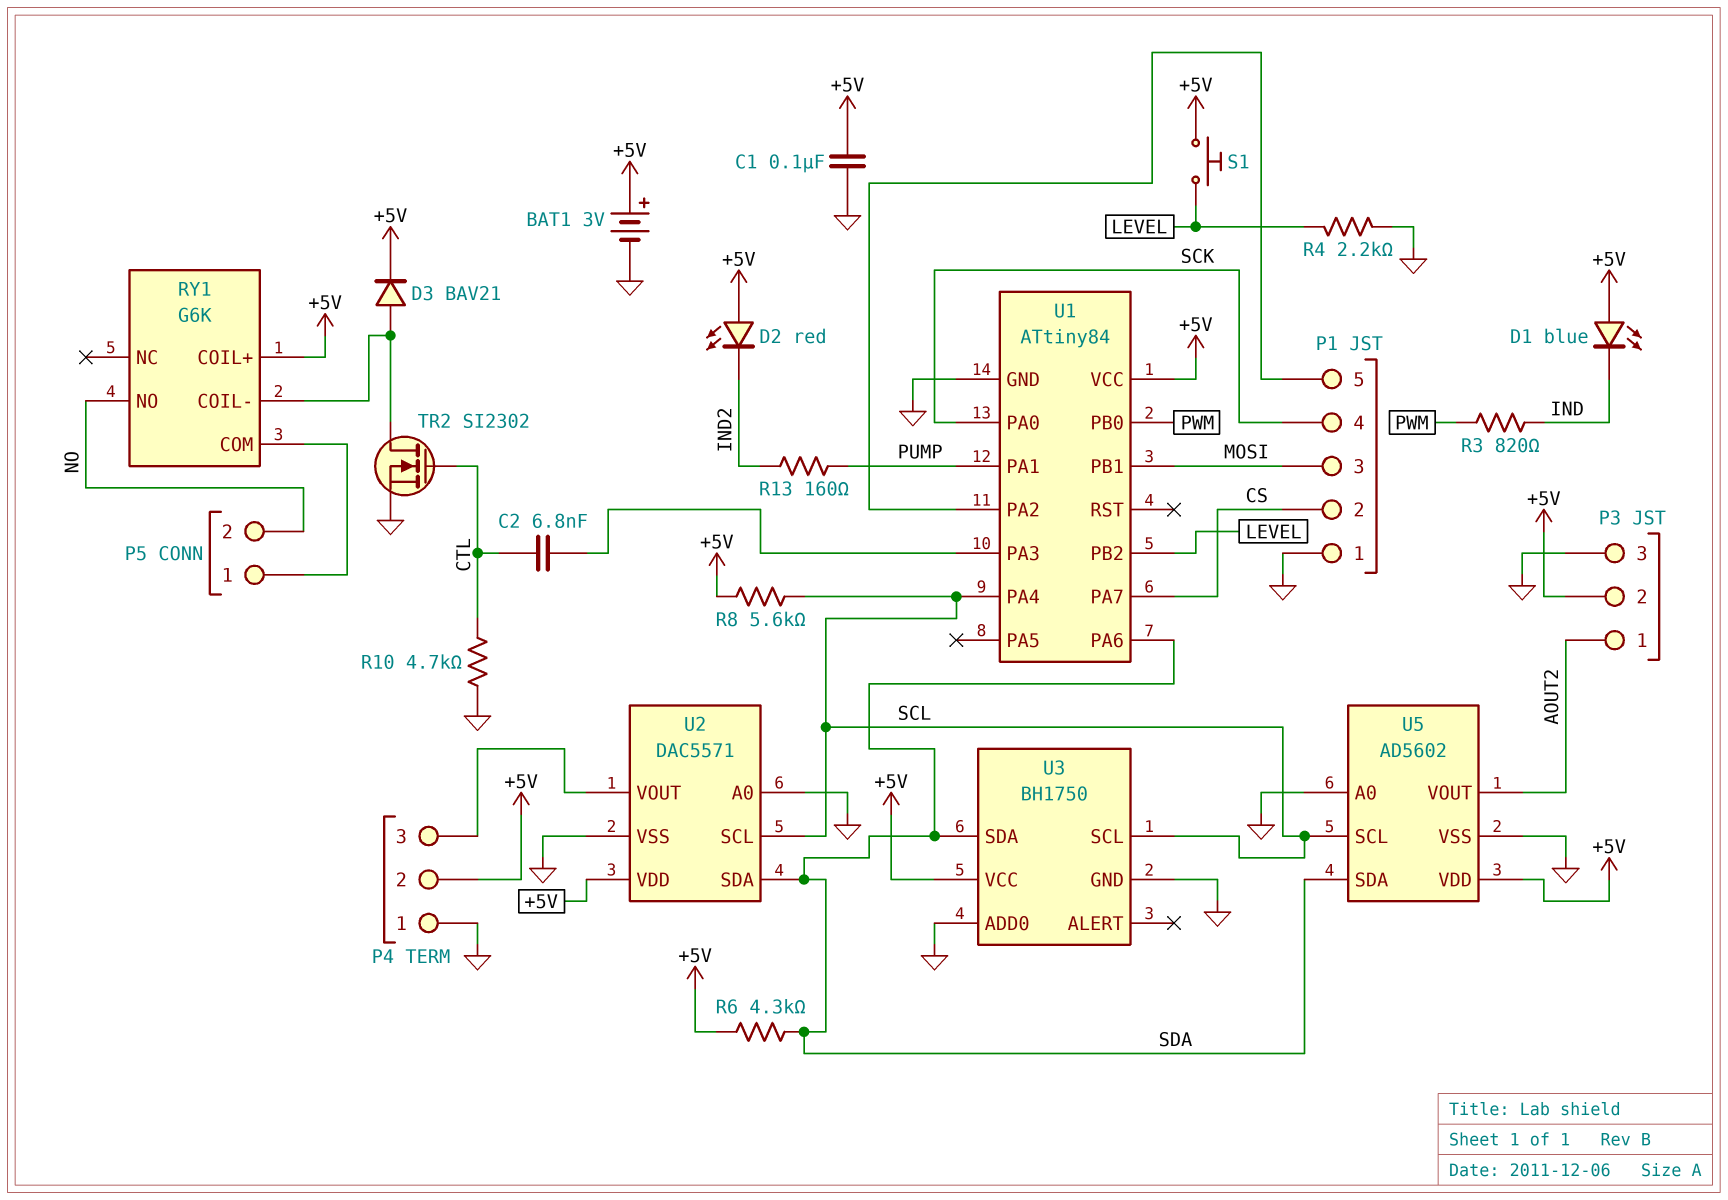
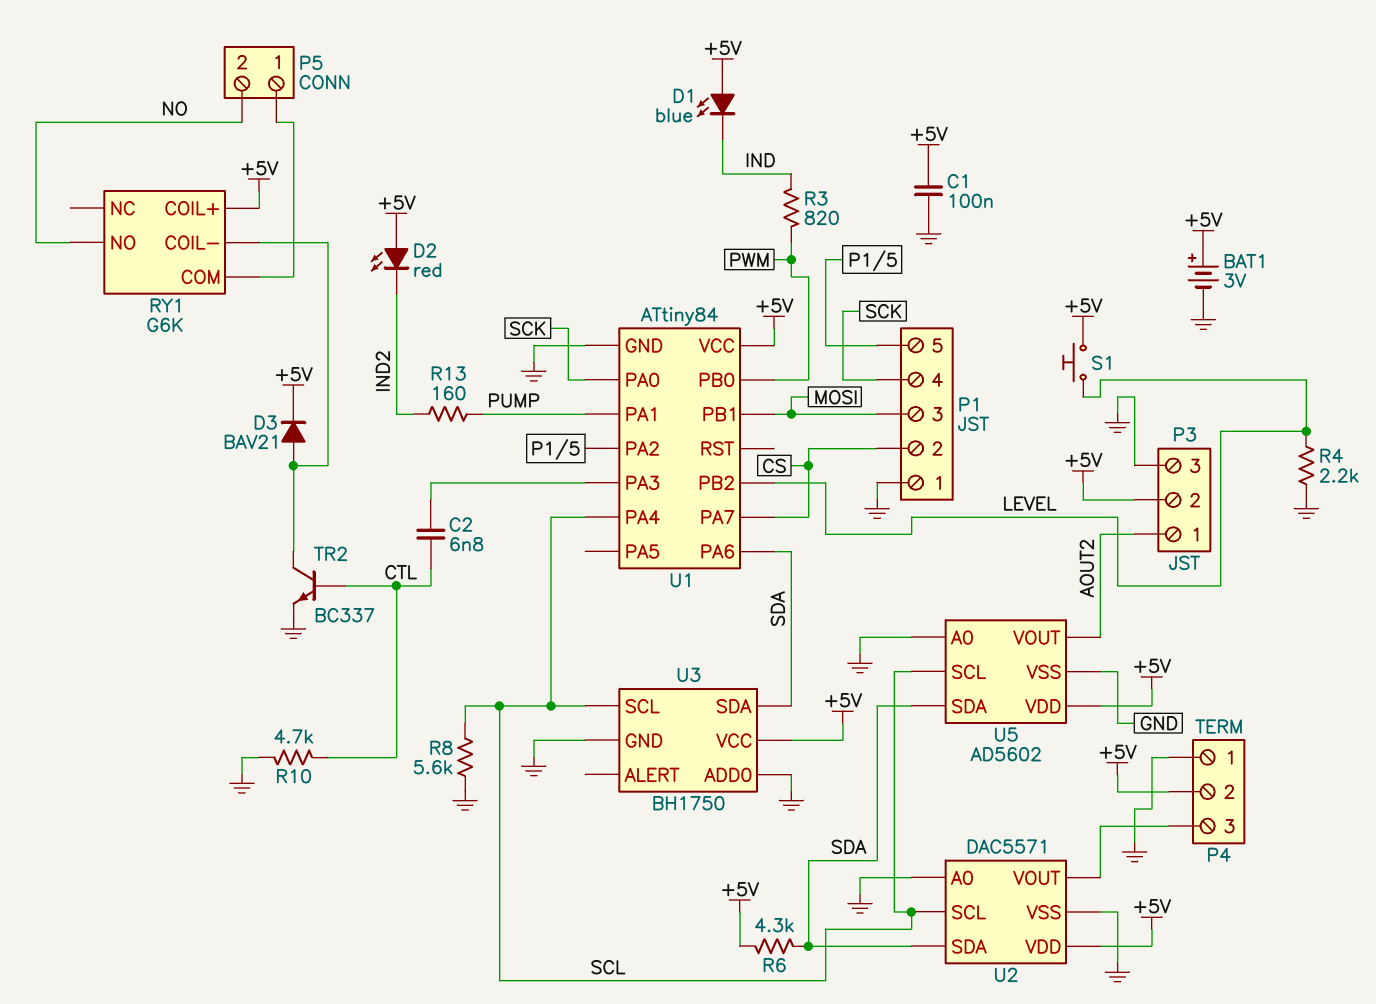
R8: 5.6k (+5V, SCL) -> 5.6k (GND, SCL)
TR2: NMOS SI2302 (G CTL, D RY1/COIL-, S GND) -> NPN BC337 (B CTL, C RY1/COIL-, E GND)

